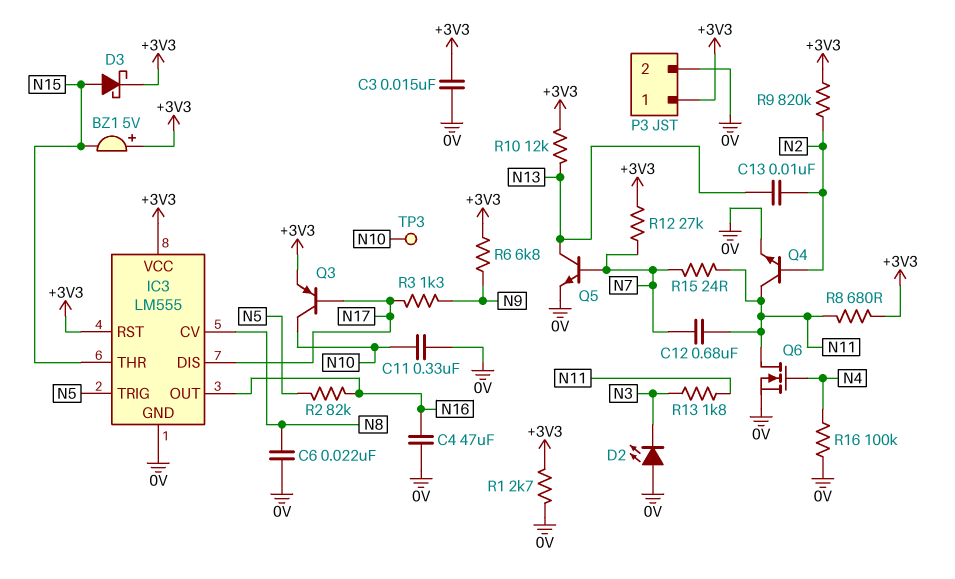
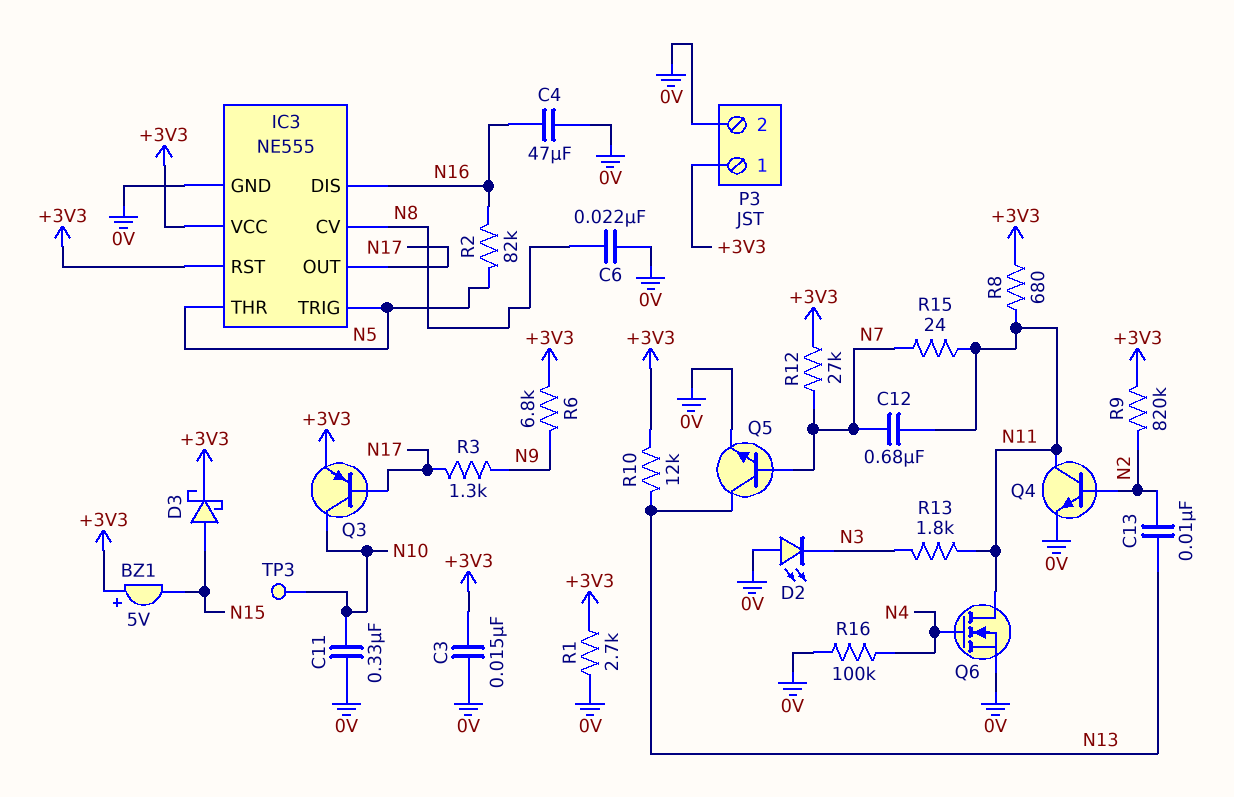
IC3: LM555 -> NE555
IC3 pin DIS: N17 -> N16
IC3 pin OUT: N16 -> N17
IC3 pin THR: N15 -> N5

